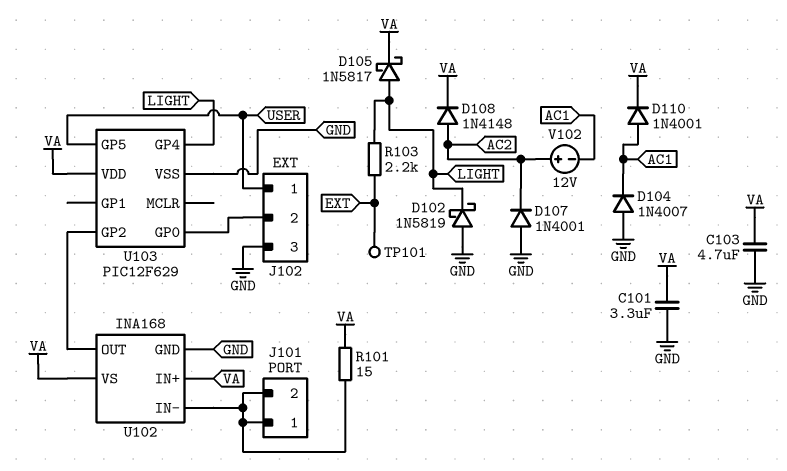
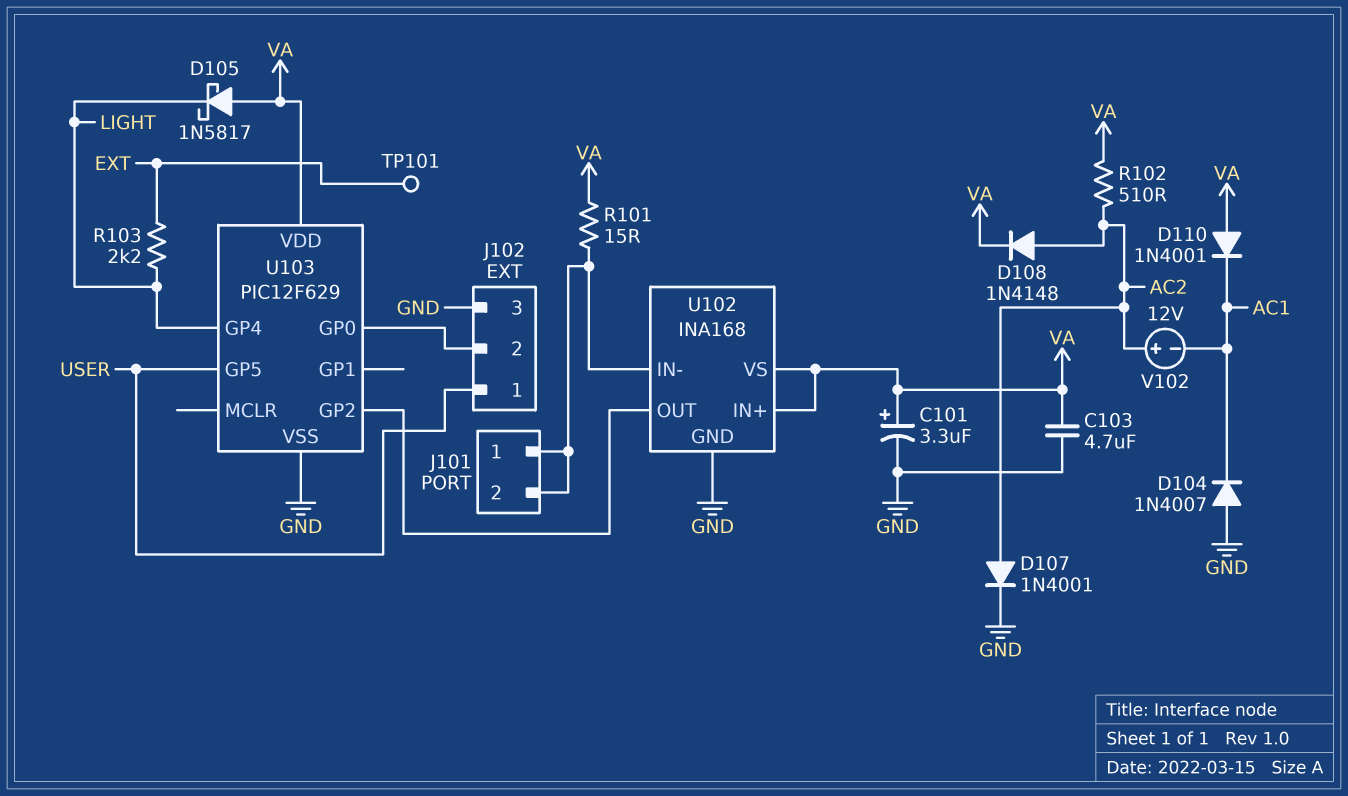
C101: 3.3uF (GND, VA) -> 3.3uF (plus VA, minus GND)
D102: schottky 1N5819 (A GND, K LIGHT) -> none
D105: schottky 1N5817 (A LIGHT, K VA) -> schottky 1N5817 (A VA, K LIGHT)
D107: diode 1N4001 (A GND, K AC2) -> diode 1N4001 (A AC2, K GND)
D110: diode 1N4001 (A AC1, K VA) -> diode 1N4001 (A VA, K AC1)
R102: none -> 510 (AC2, VA)

